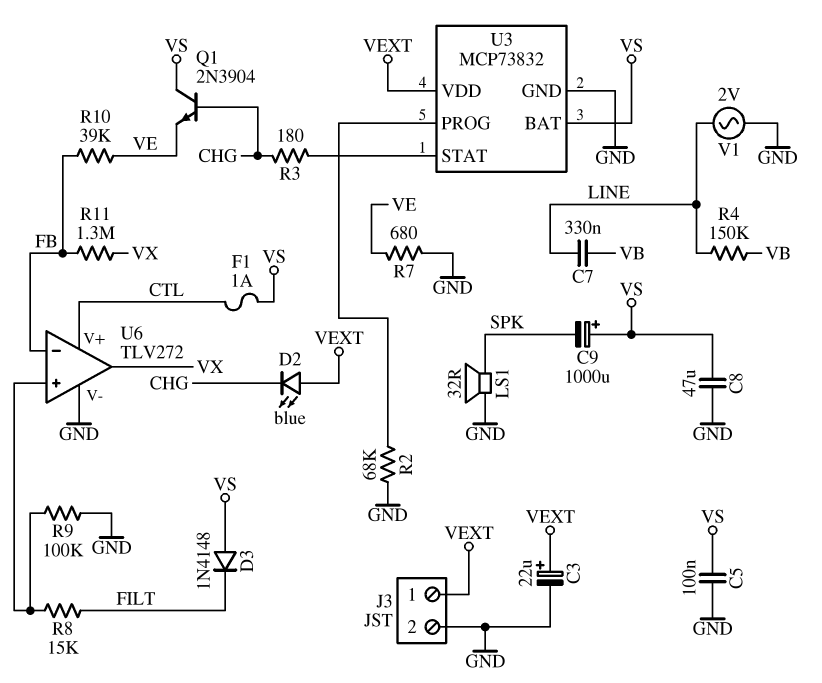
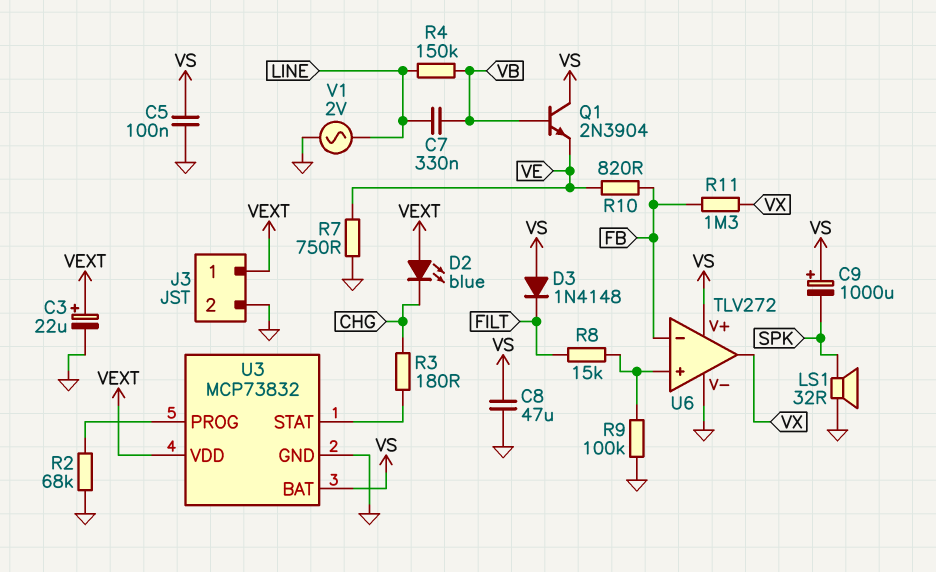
F1: 1A (CTL, VS) -> none
Q1: NPN 2N3904 (B CHG, C VS, E VE) -> NPN 2N3904 (B VB, C VS, E VE)
R7: 680 (GND, VE) -> 750 (GND, VE)
R10: 39k (FB, VE) -> 820 (FB, VE)
U6 pin V+: CTL -> VS

